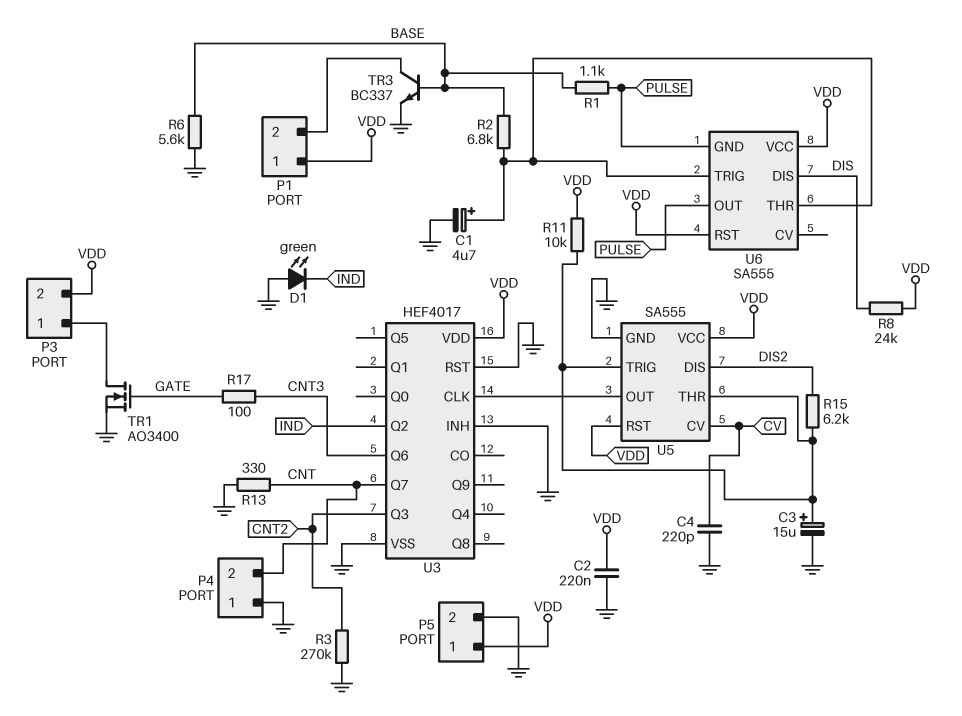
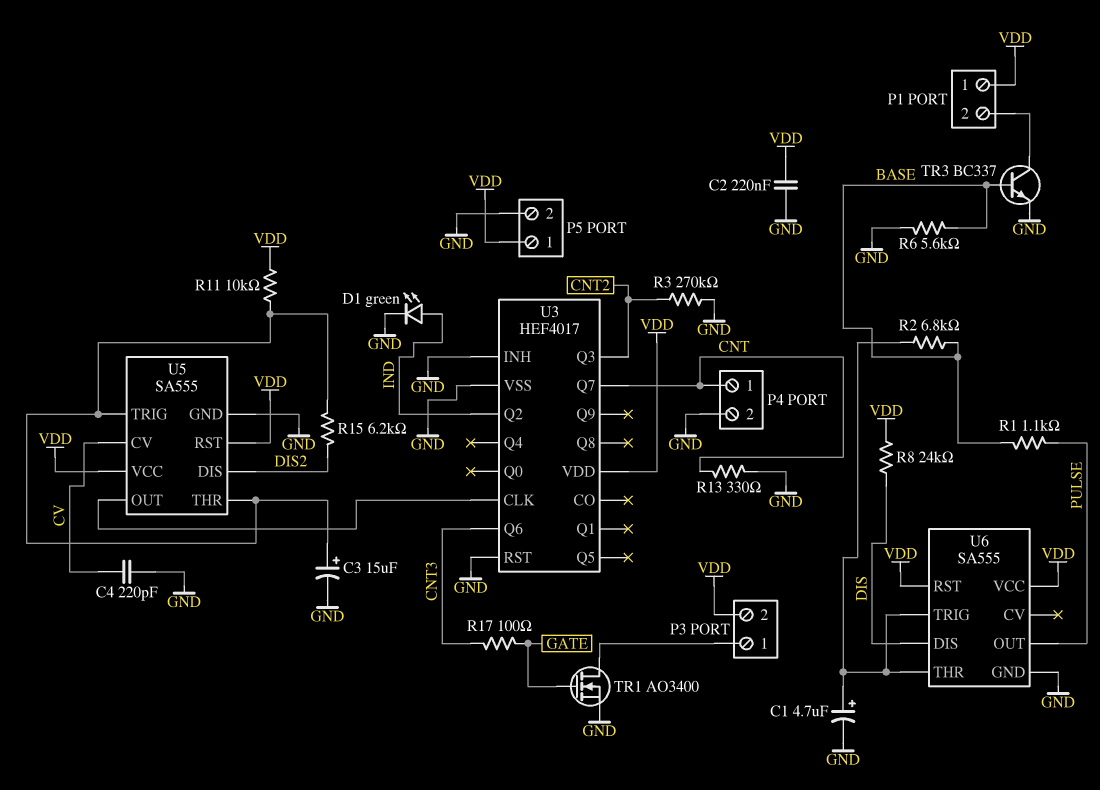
D1: LED green (A GND, K IND) -> LED green (A IND, K GND)
P4 pin 1: GND -> CNT
P4 pin 2: CNT -> GND
U6 pin GND: PULSE -> GND

